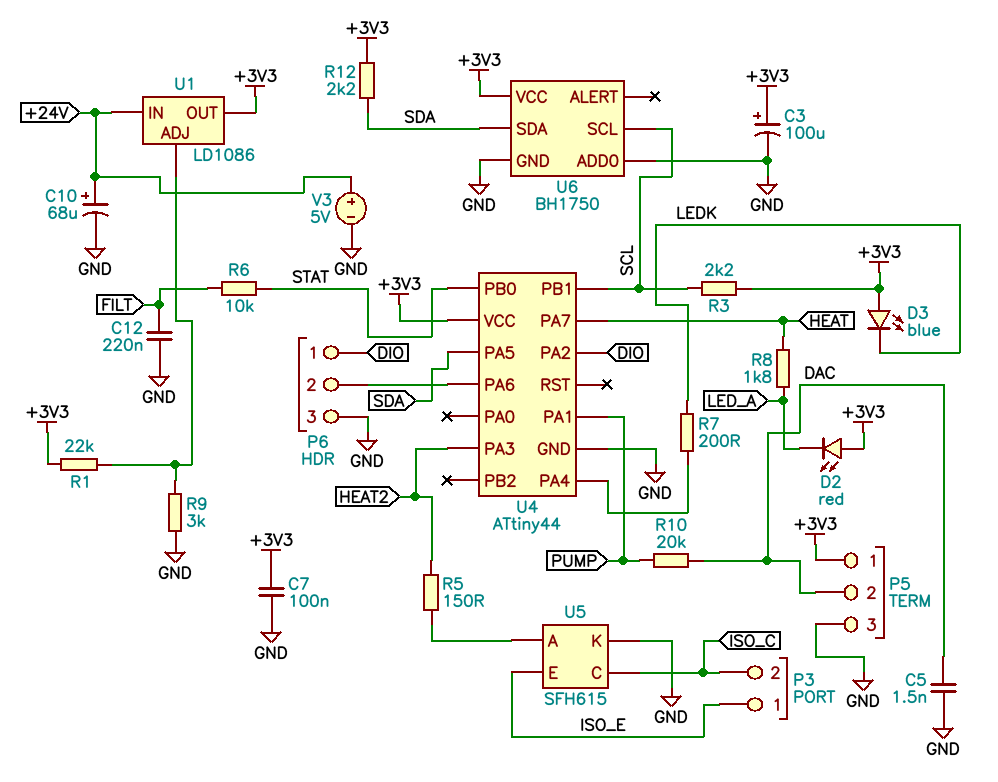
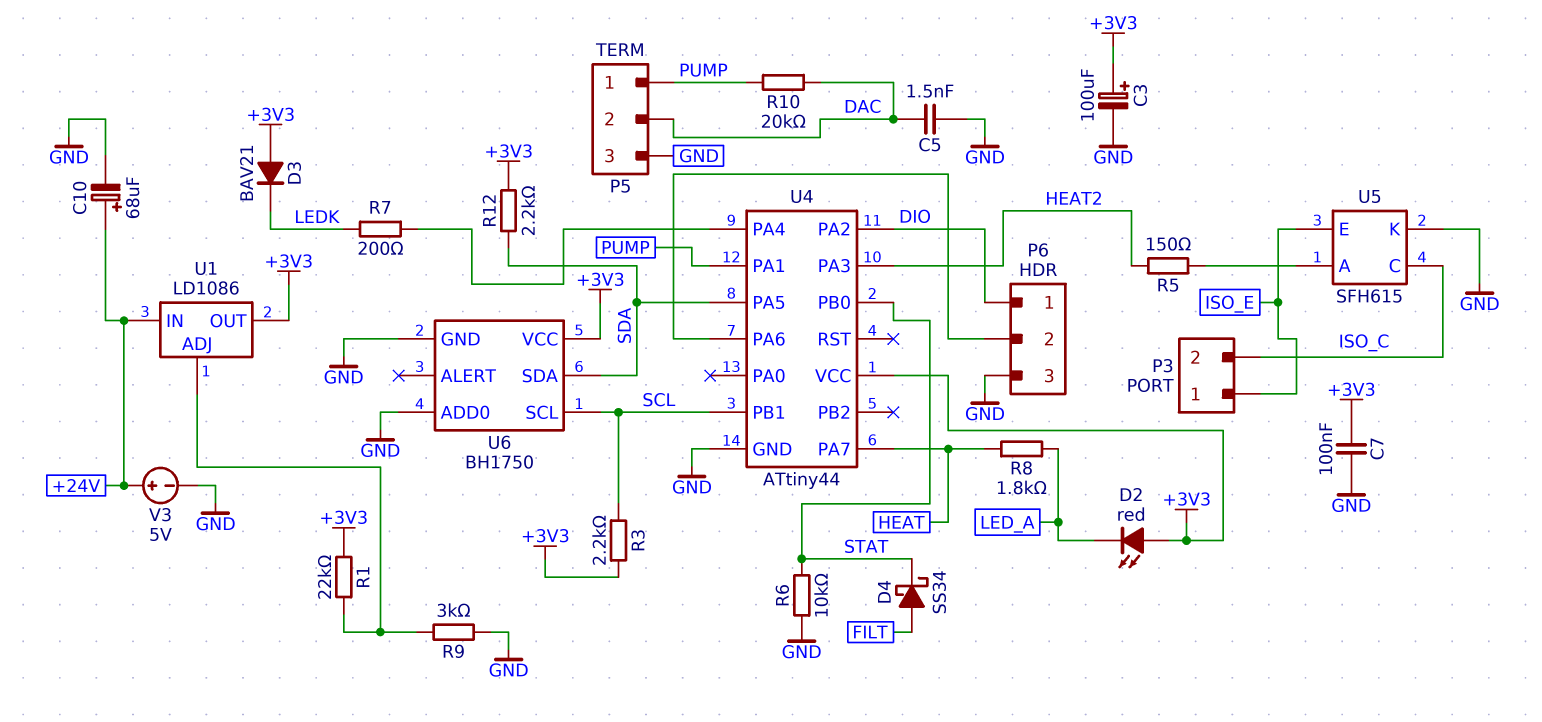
C12: 220nF (FILT, GND) -> none
D3: LED blue (A +3V3, K LEDK) -> diode BAV21 (A +3V3, K LEDK)
D4: none -> schottky SS34 (A FILT, K STAT)
P5 pin 1: +3V3 -> PUMP
R6: 10k (FILT, STAT) -> 10k (GND, STAT)

